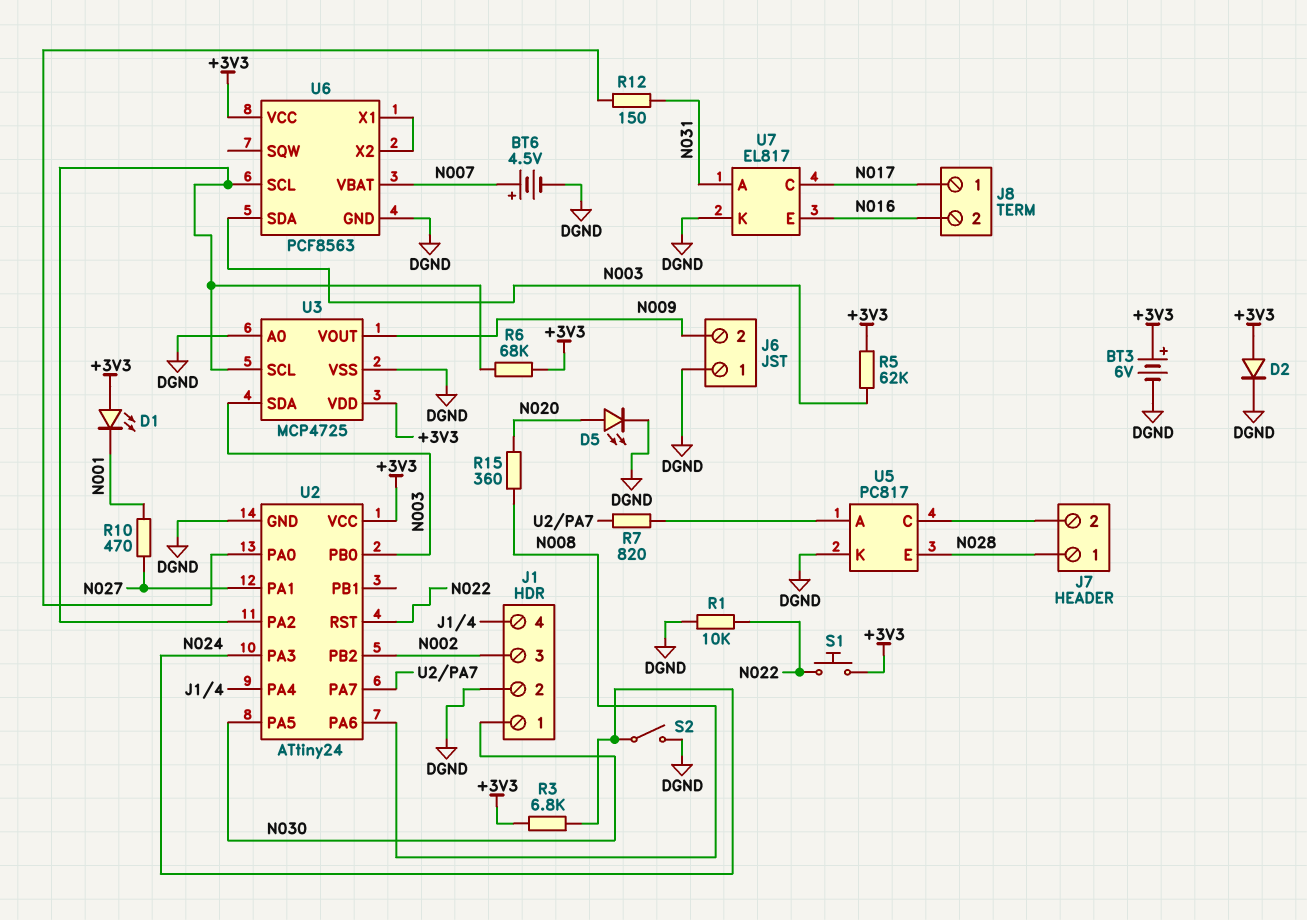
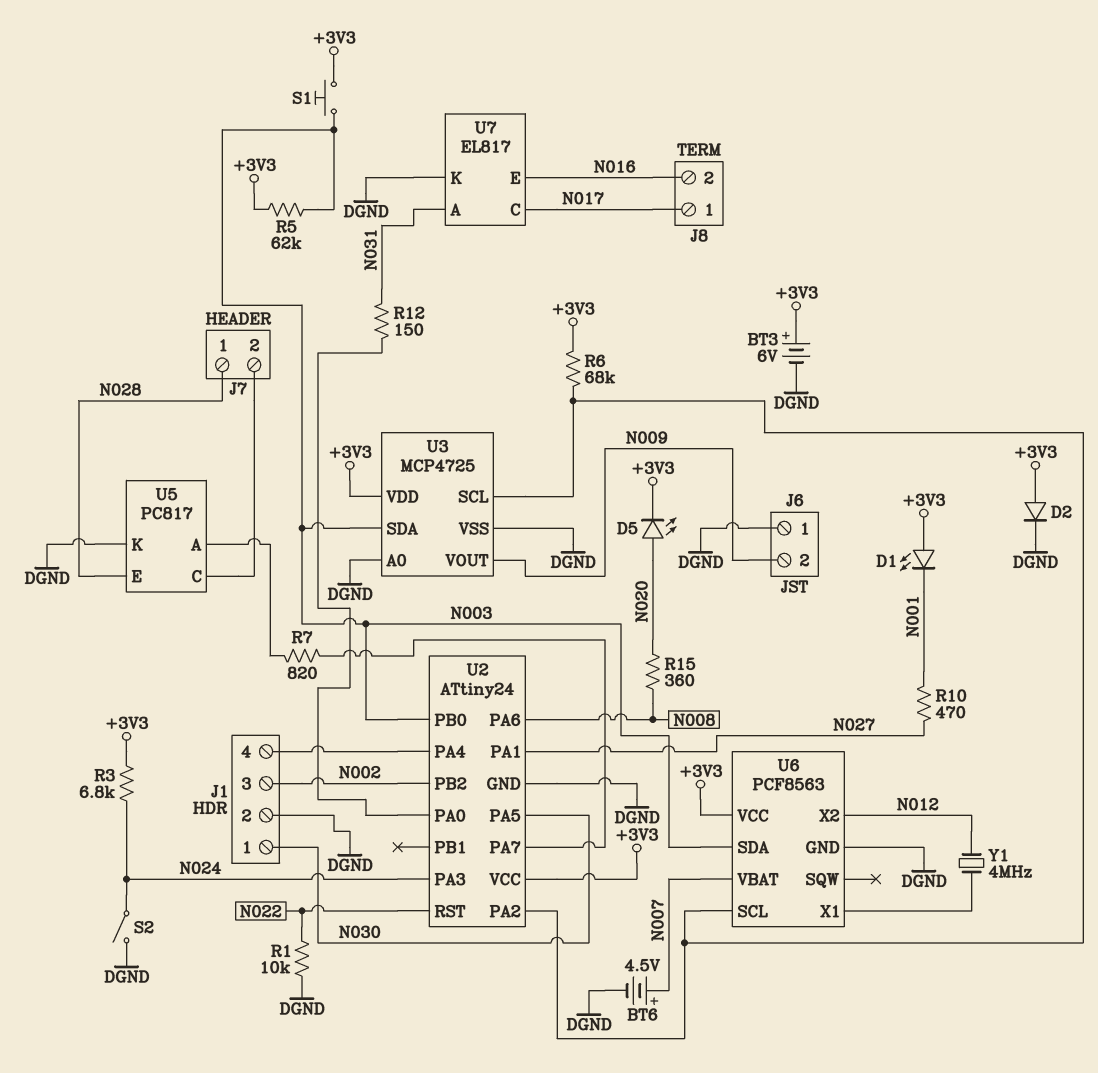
D5: LED (A N020, K DGND) -> LED (A N020, K +3V3)
S1: button (+3V3, N022) -> button (+3V3, N003)
U6 pin X2: U6/X1 -> N012
Y1: none -> 4MHz (N012, U6/X1)

